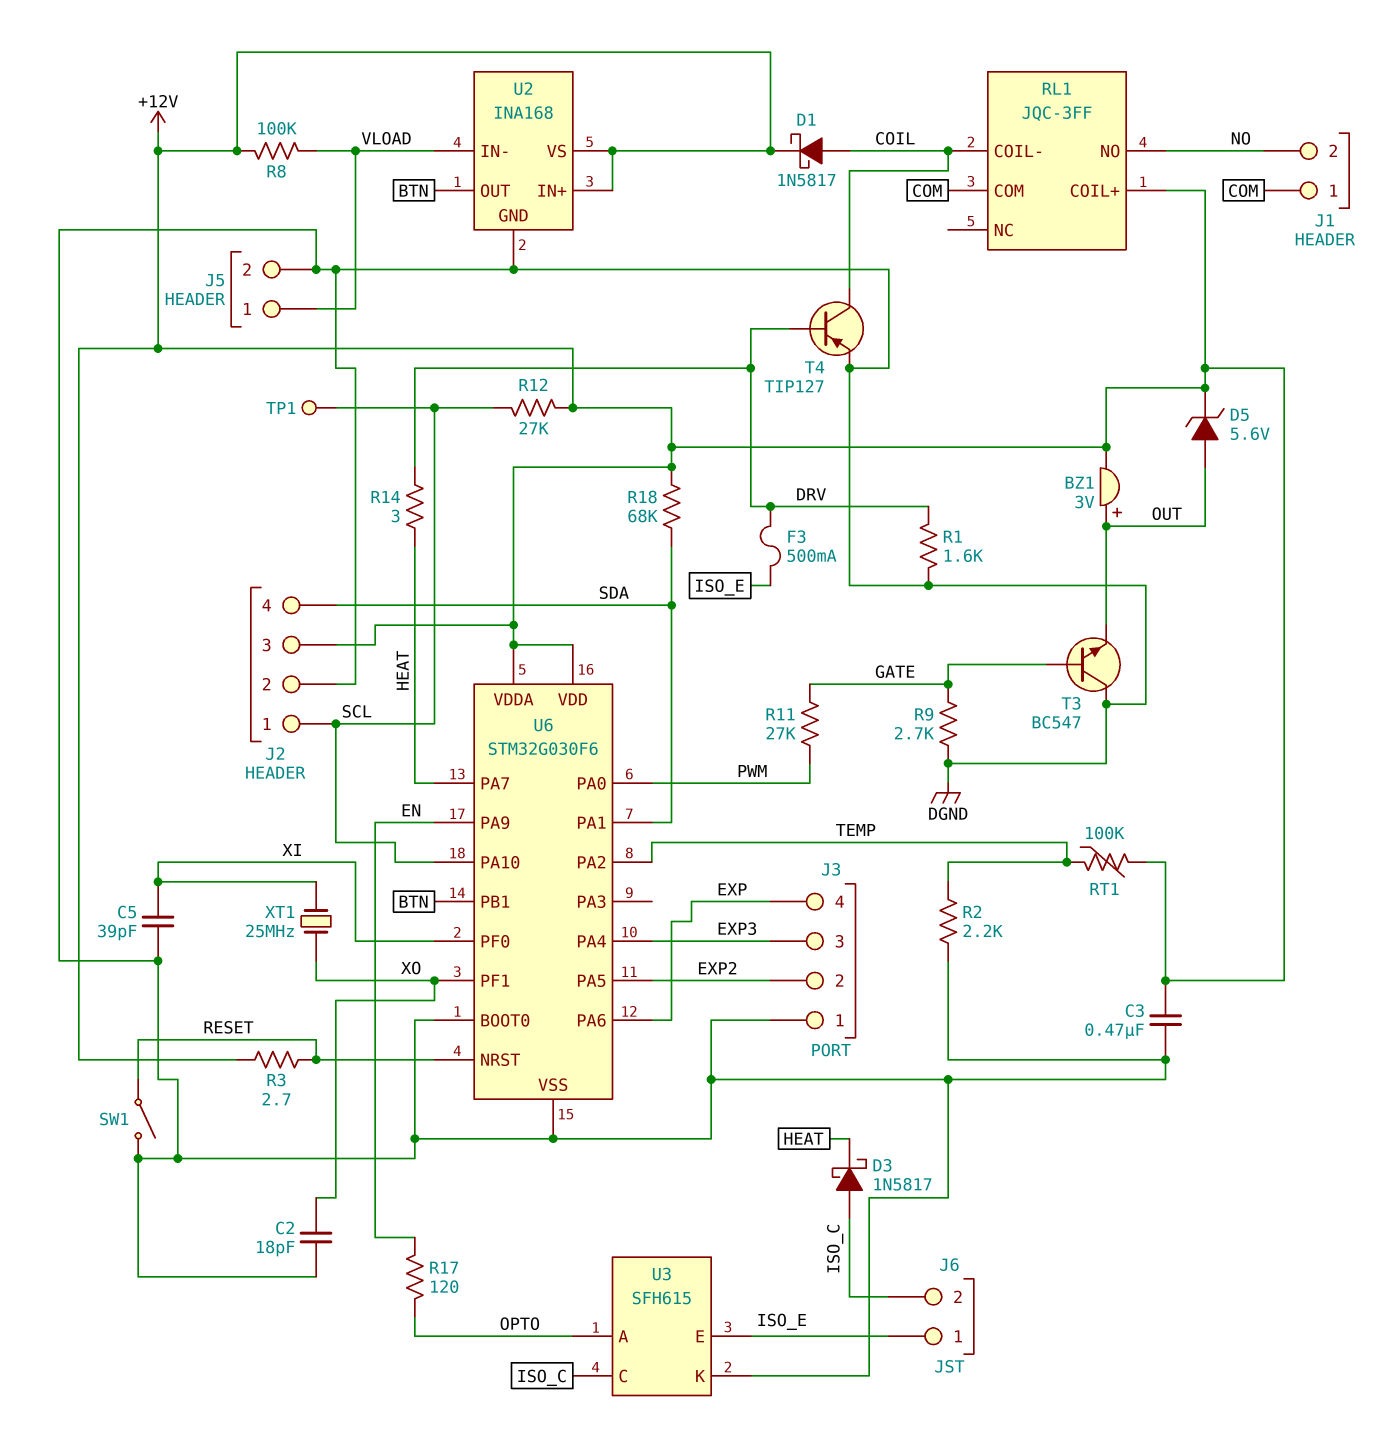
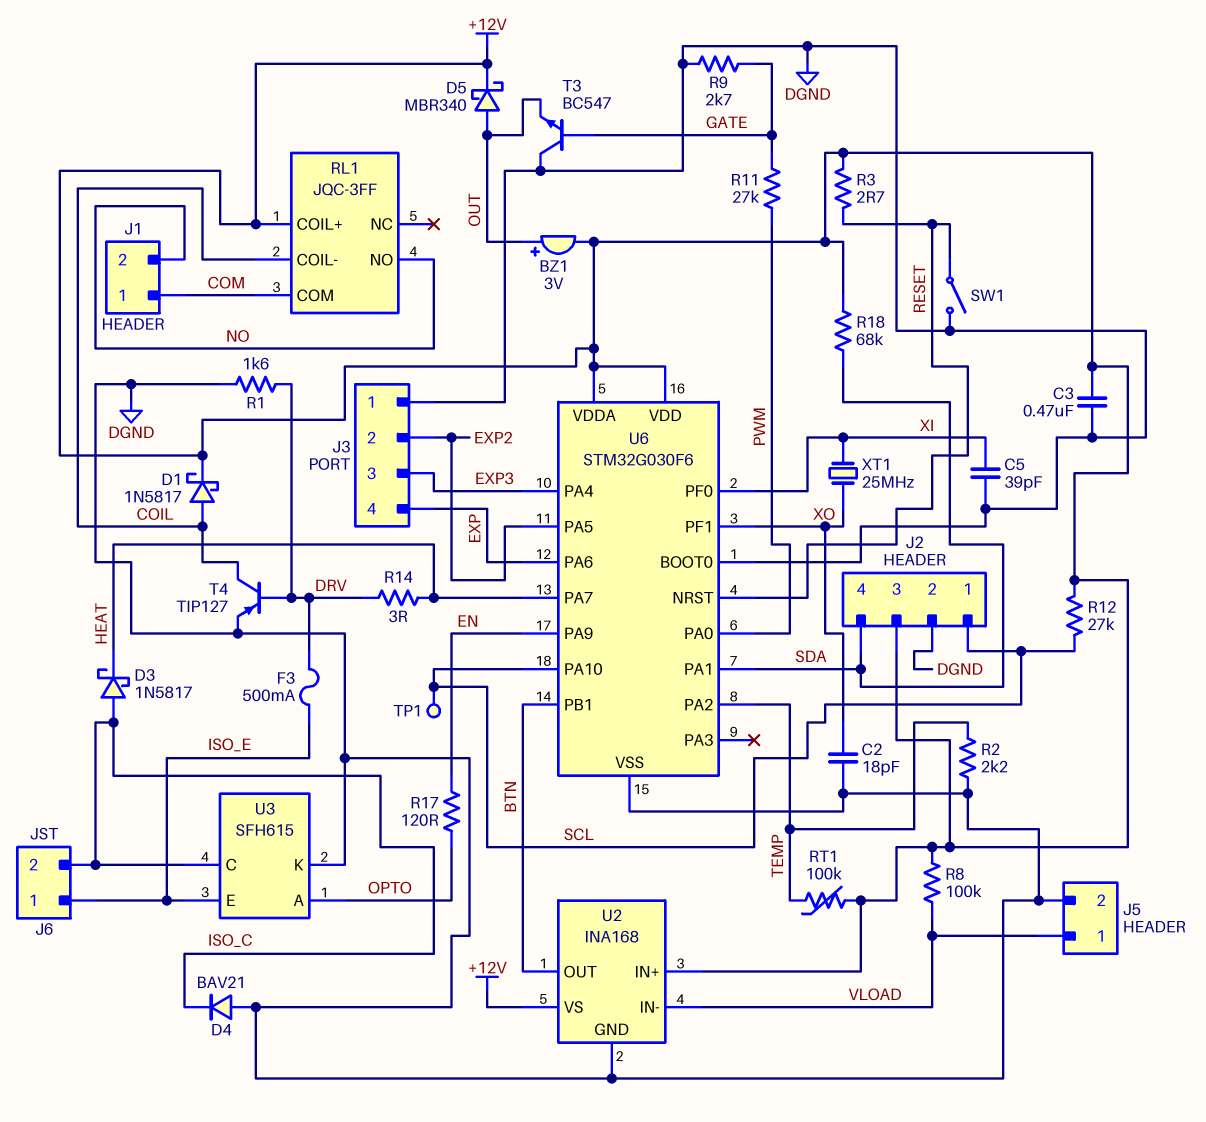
D4: none -> diode BAV21 (A DGND, K ISO_C)
D5: zener 5.6V (A OUT, K +12V) -> schottky MBR340 (A OUT, K +12V)

